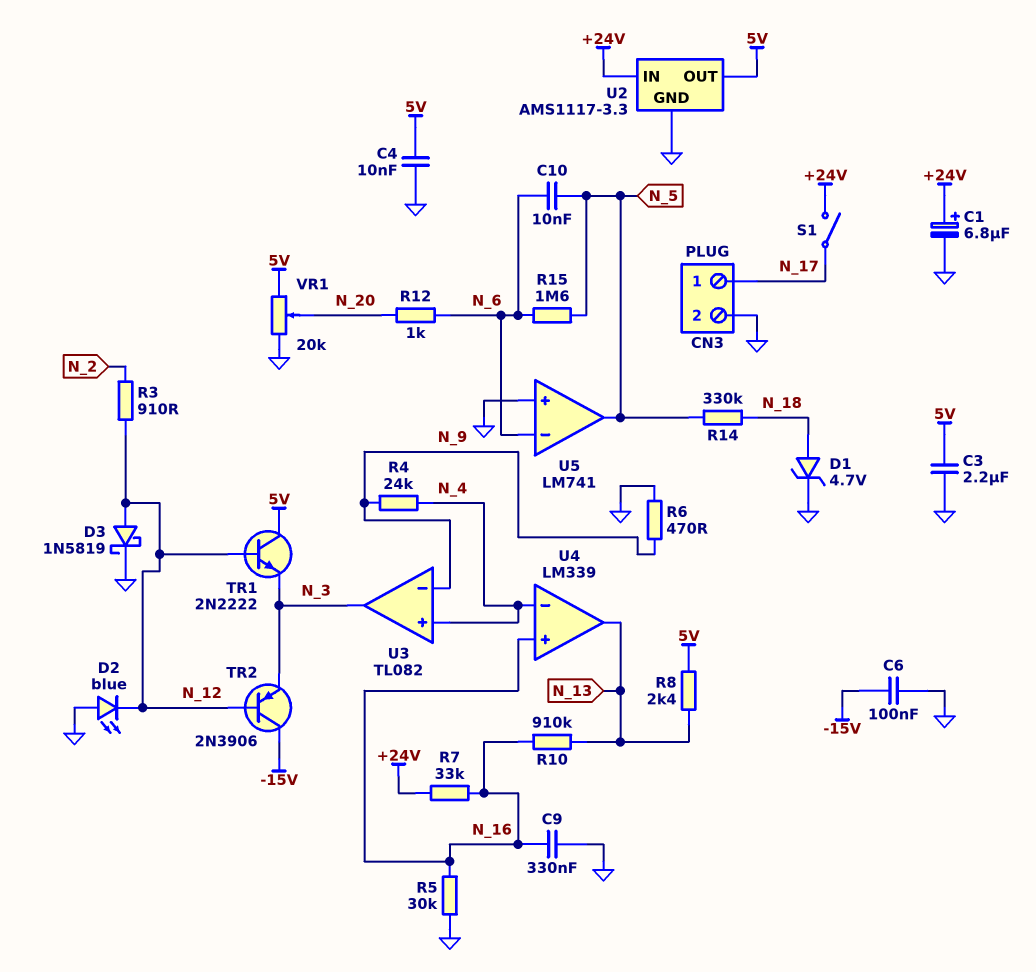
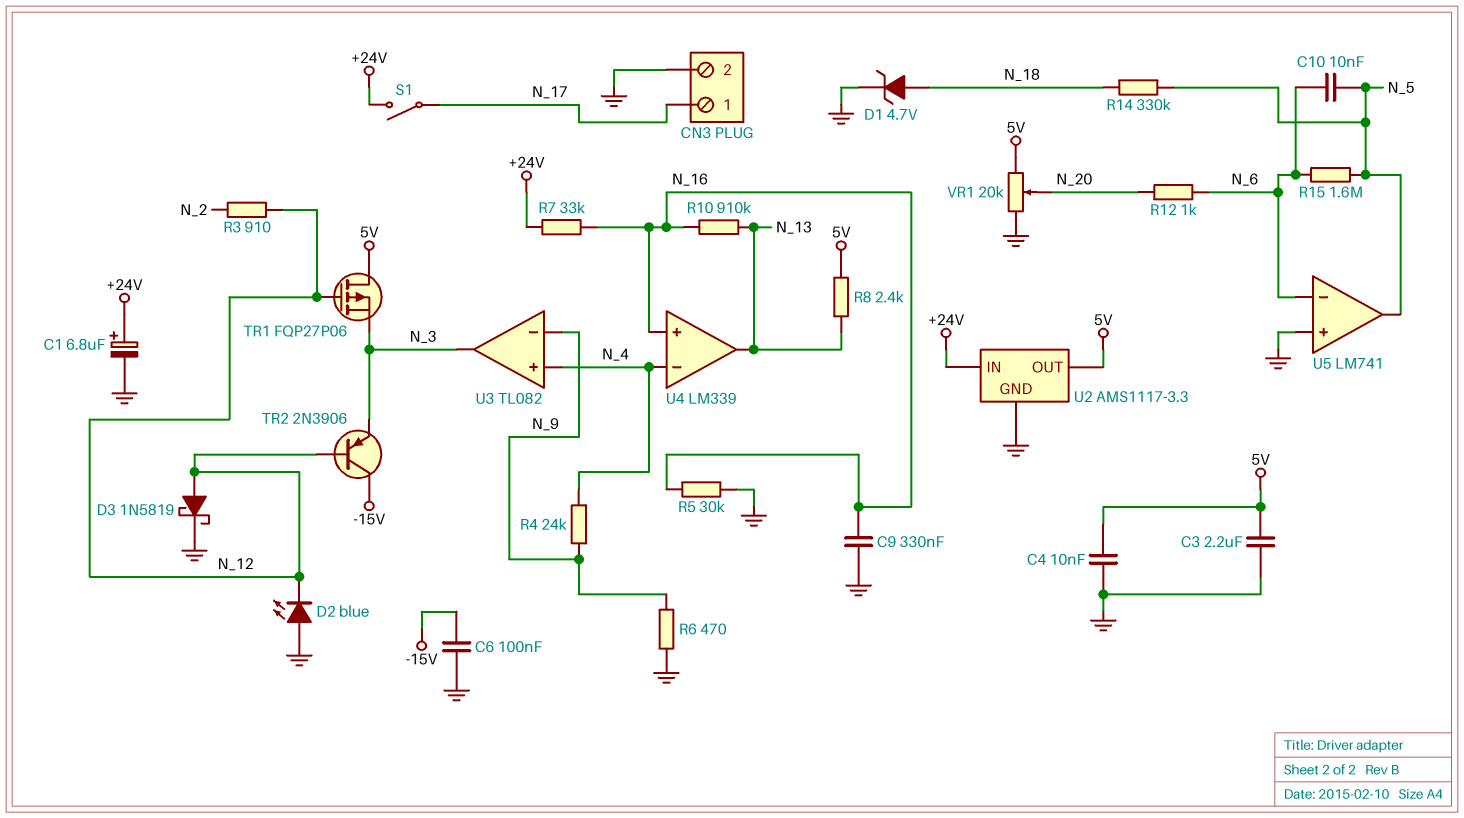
TR1: NPN 2N2222 (B N_12, C 5V, E N_3) -> PMOS FQP27P06 (G N_12, D 5V, S N_3)

